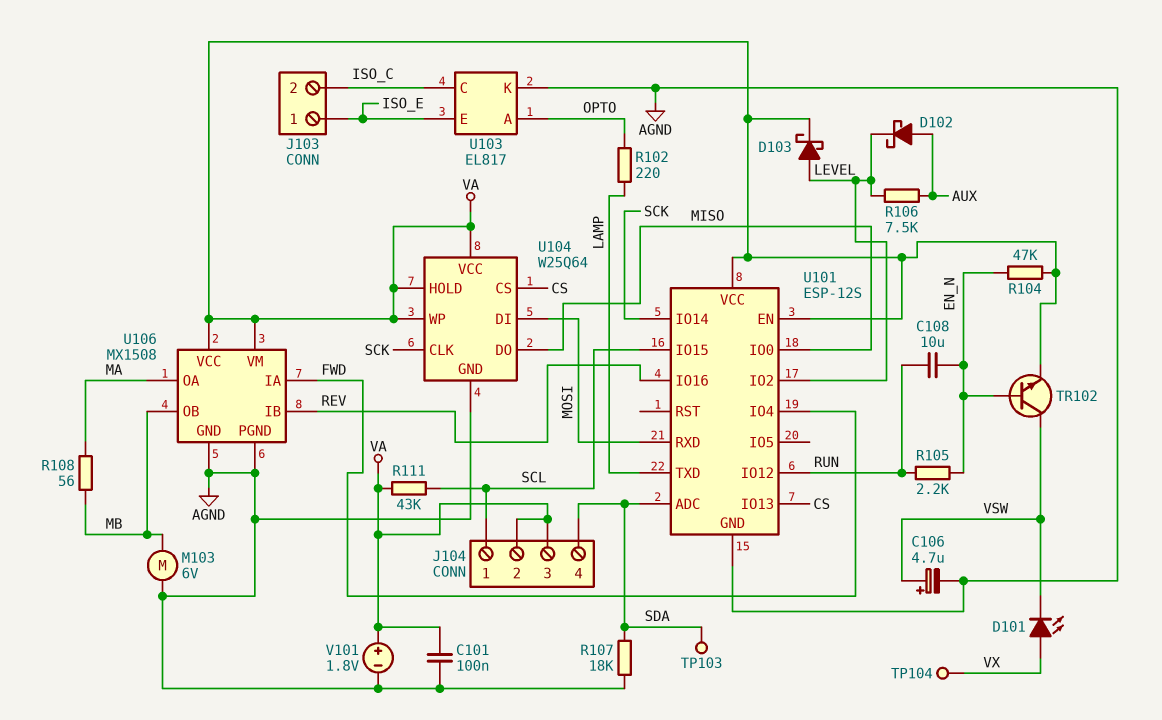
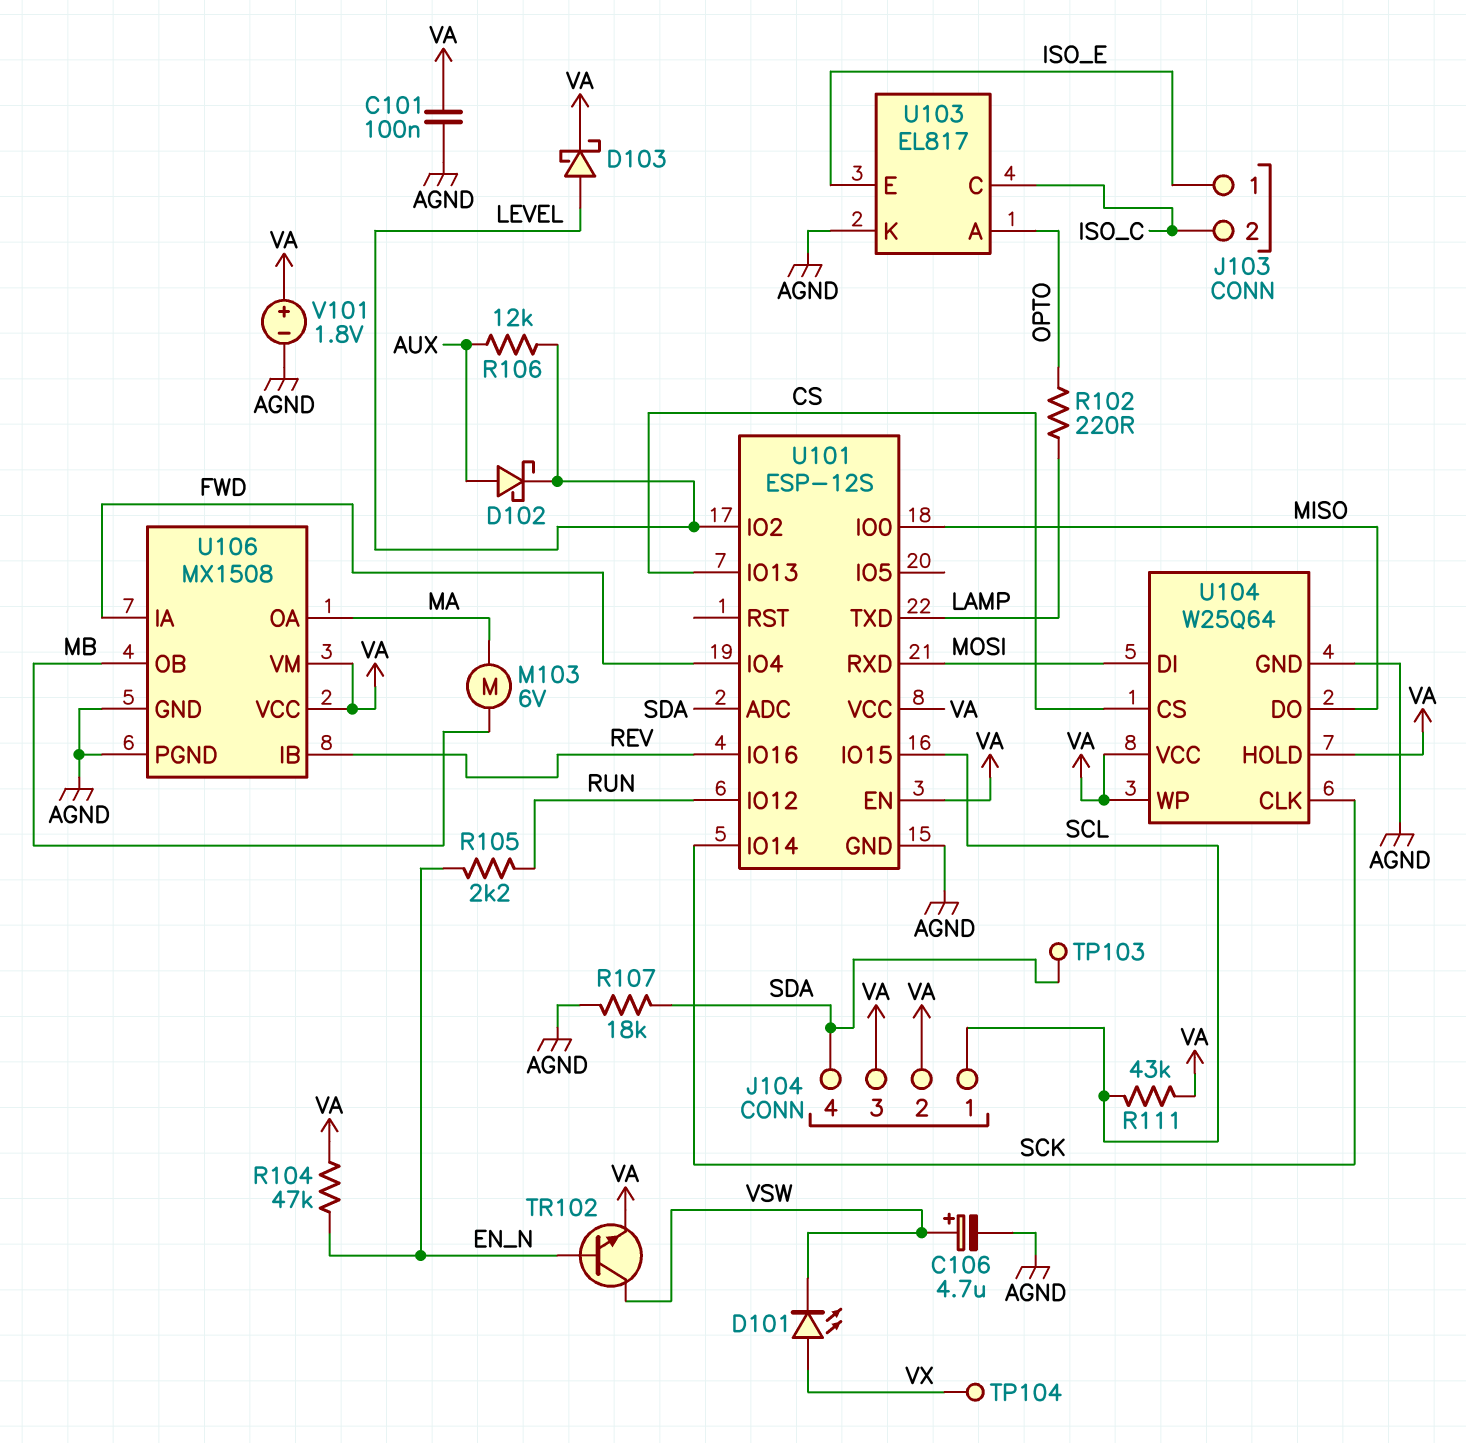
C108: 10uF (EN_N, RUN) -> none
M103: motor 6V (AGND, MB) -> motor 6V (MA, MB)
R106: 7.5k (AUX, LEVEL) -> 12k (AUX, LEVEL)
R108: 56 (MA, MB) -> none

